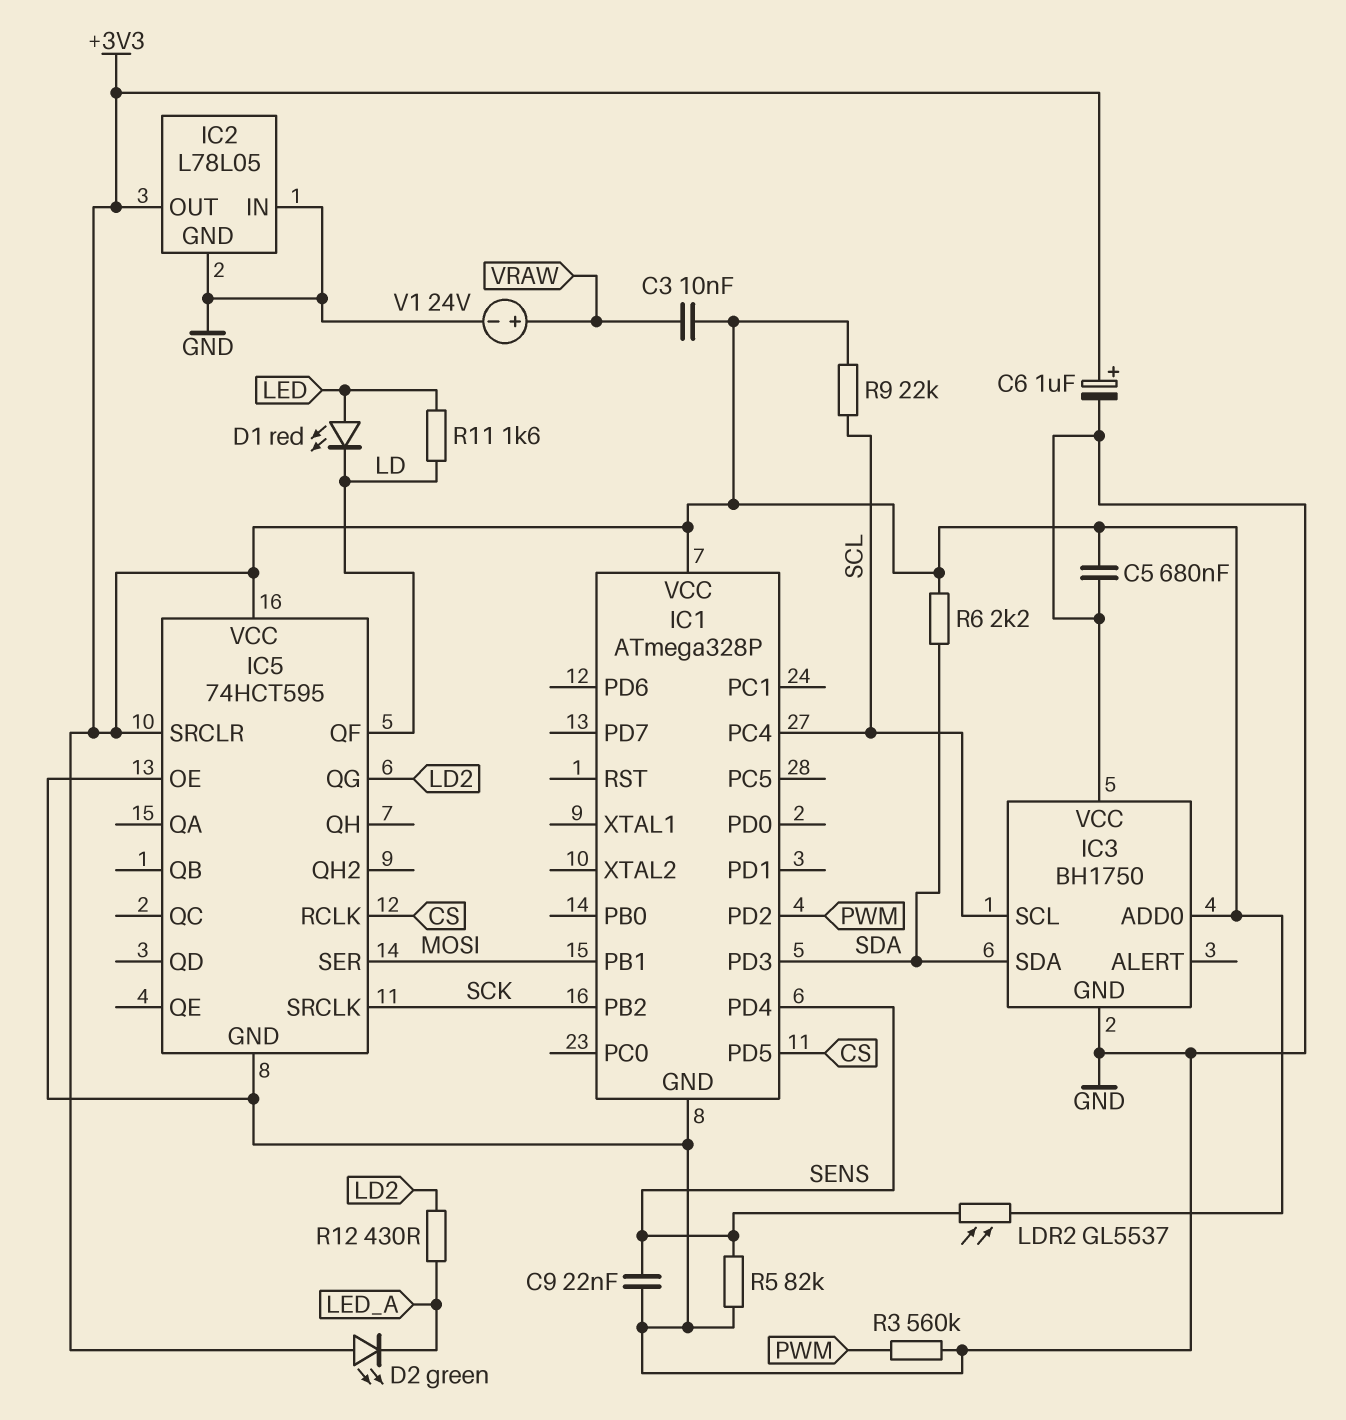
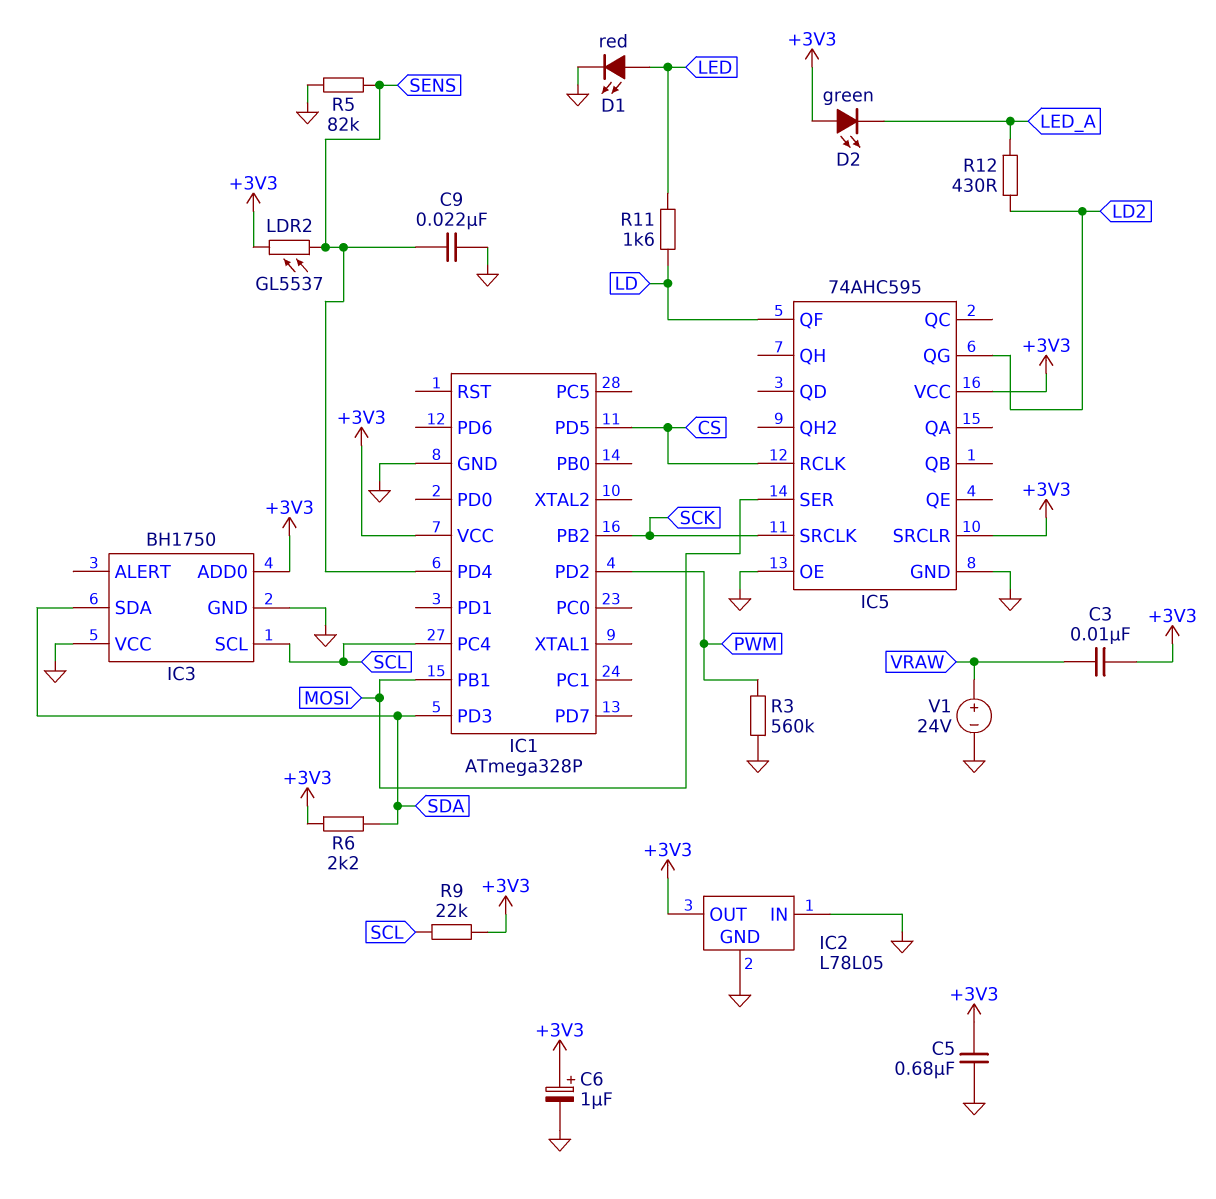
D1: LED red (A LED, K LD) -> LED red (A LED, K GND)
IC5: 74HCT595 -> 74AHC595

